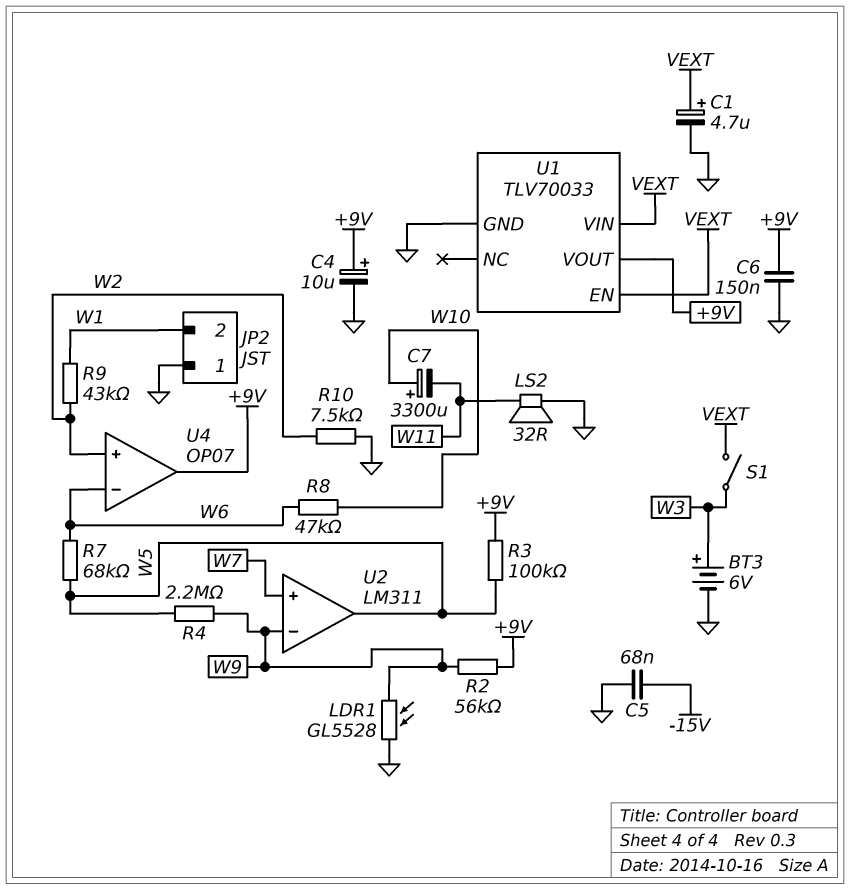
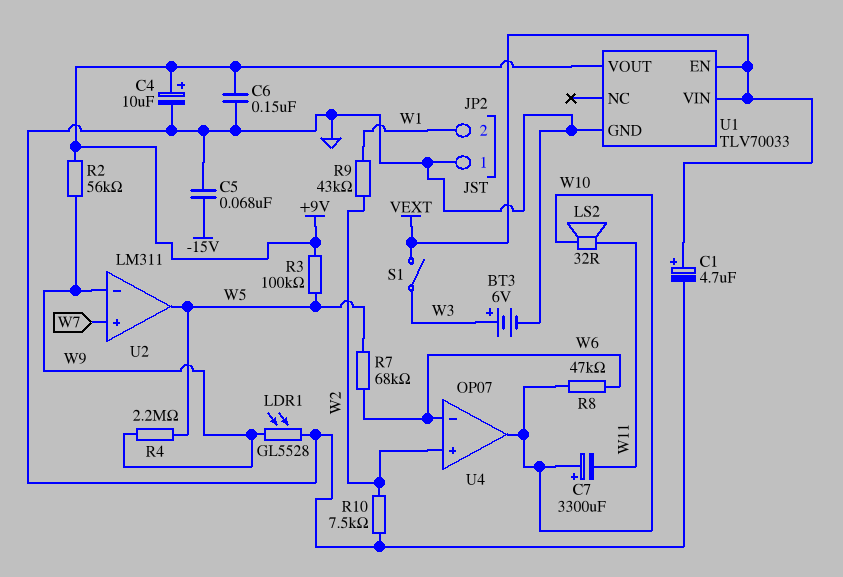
LS2: speaker 32R (GND, W11) -> speaker 32R (W10, W11)
U4 pin out: +9V -> W10

